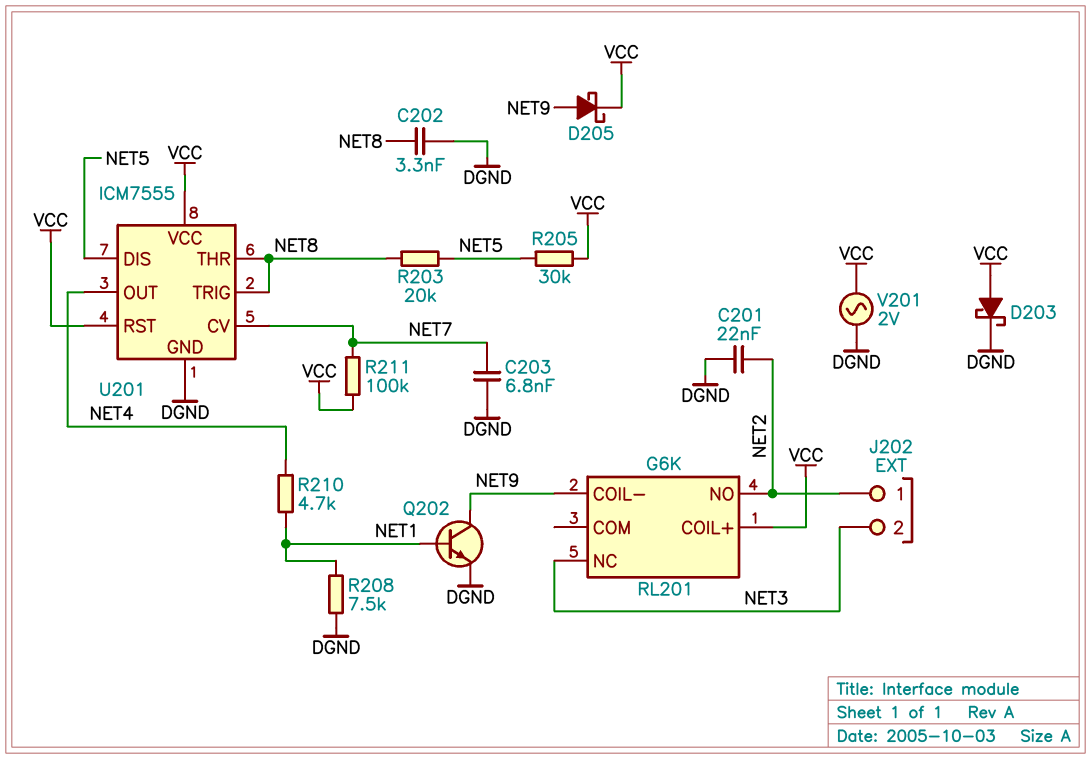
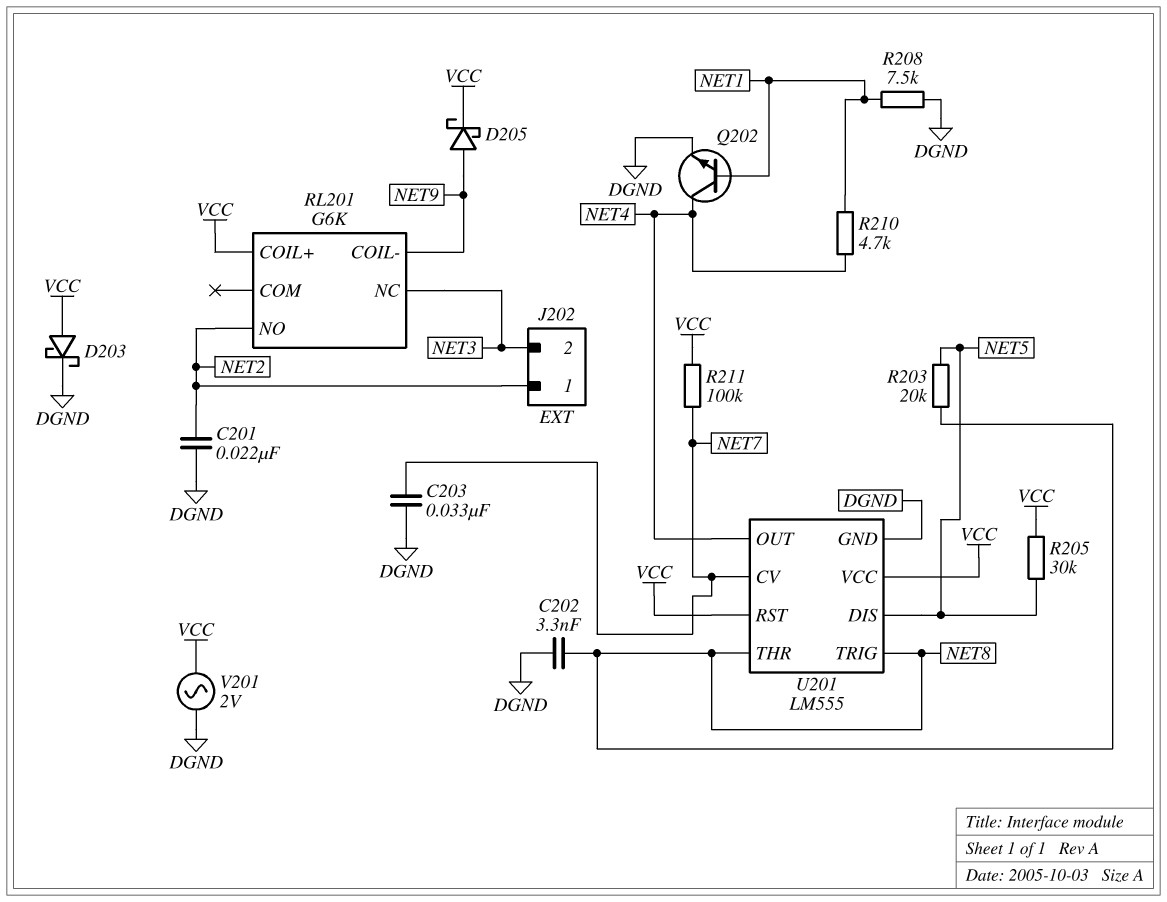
C203: 6.8nF (DGND, NET7) -> 33nF (DGND, NET7)
Q202: NPN (B NET1, C NET9, E DGND) -> NPN (B NET1, C NET4, E DGND)
U201: ICM7555 -> LM555

